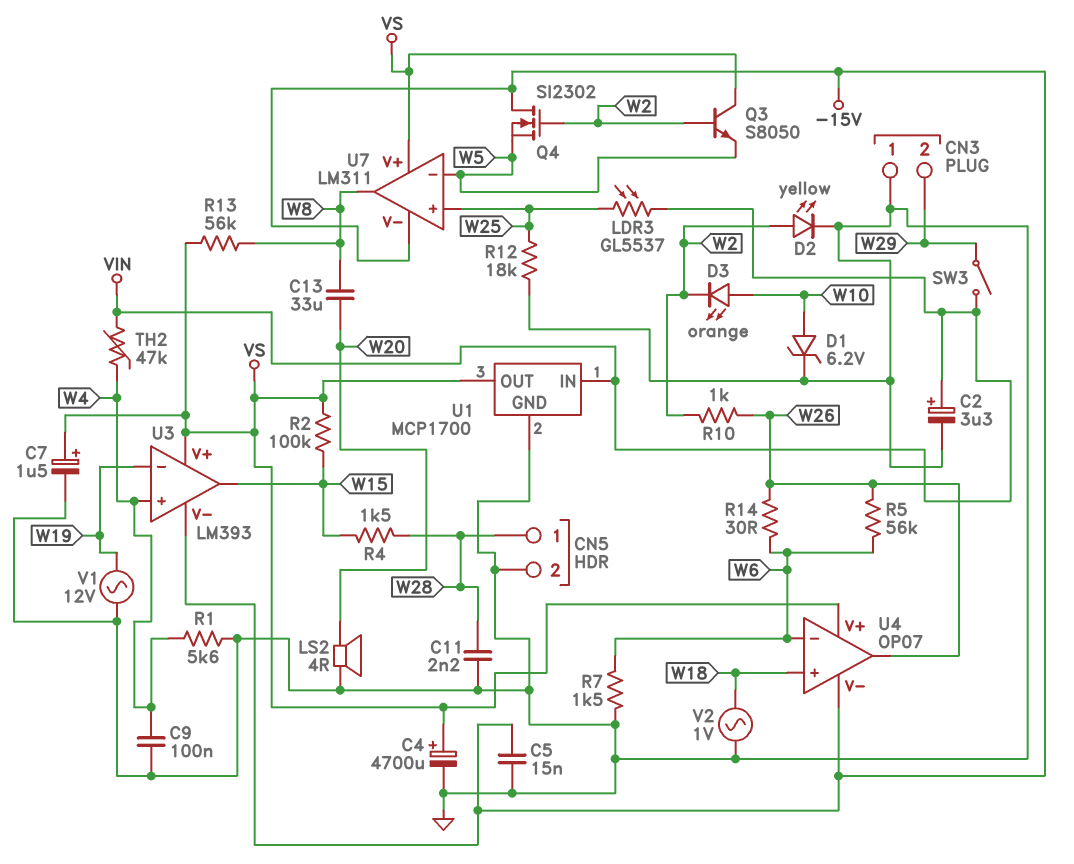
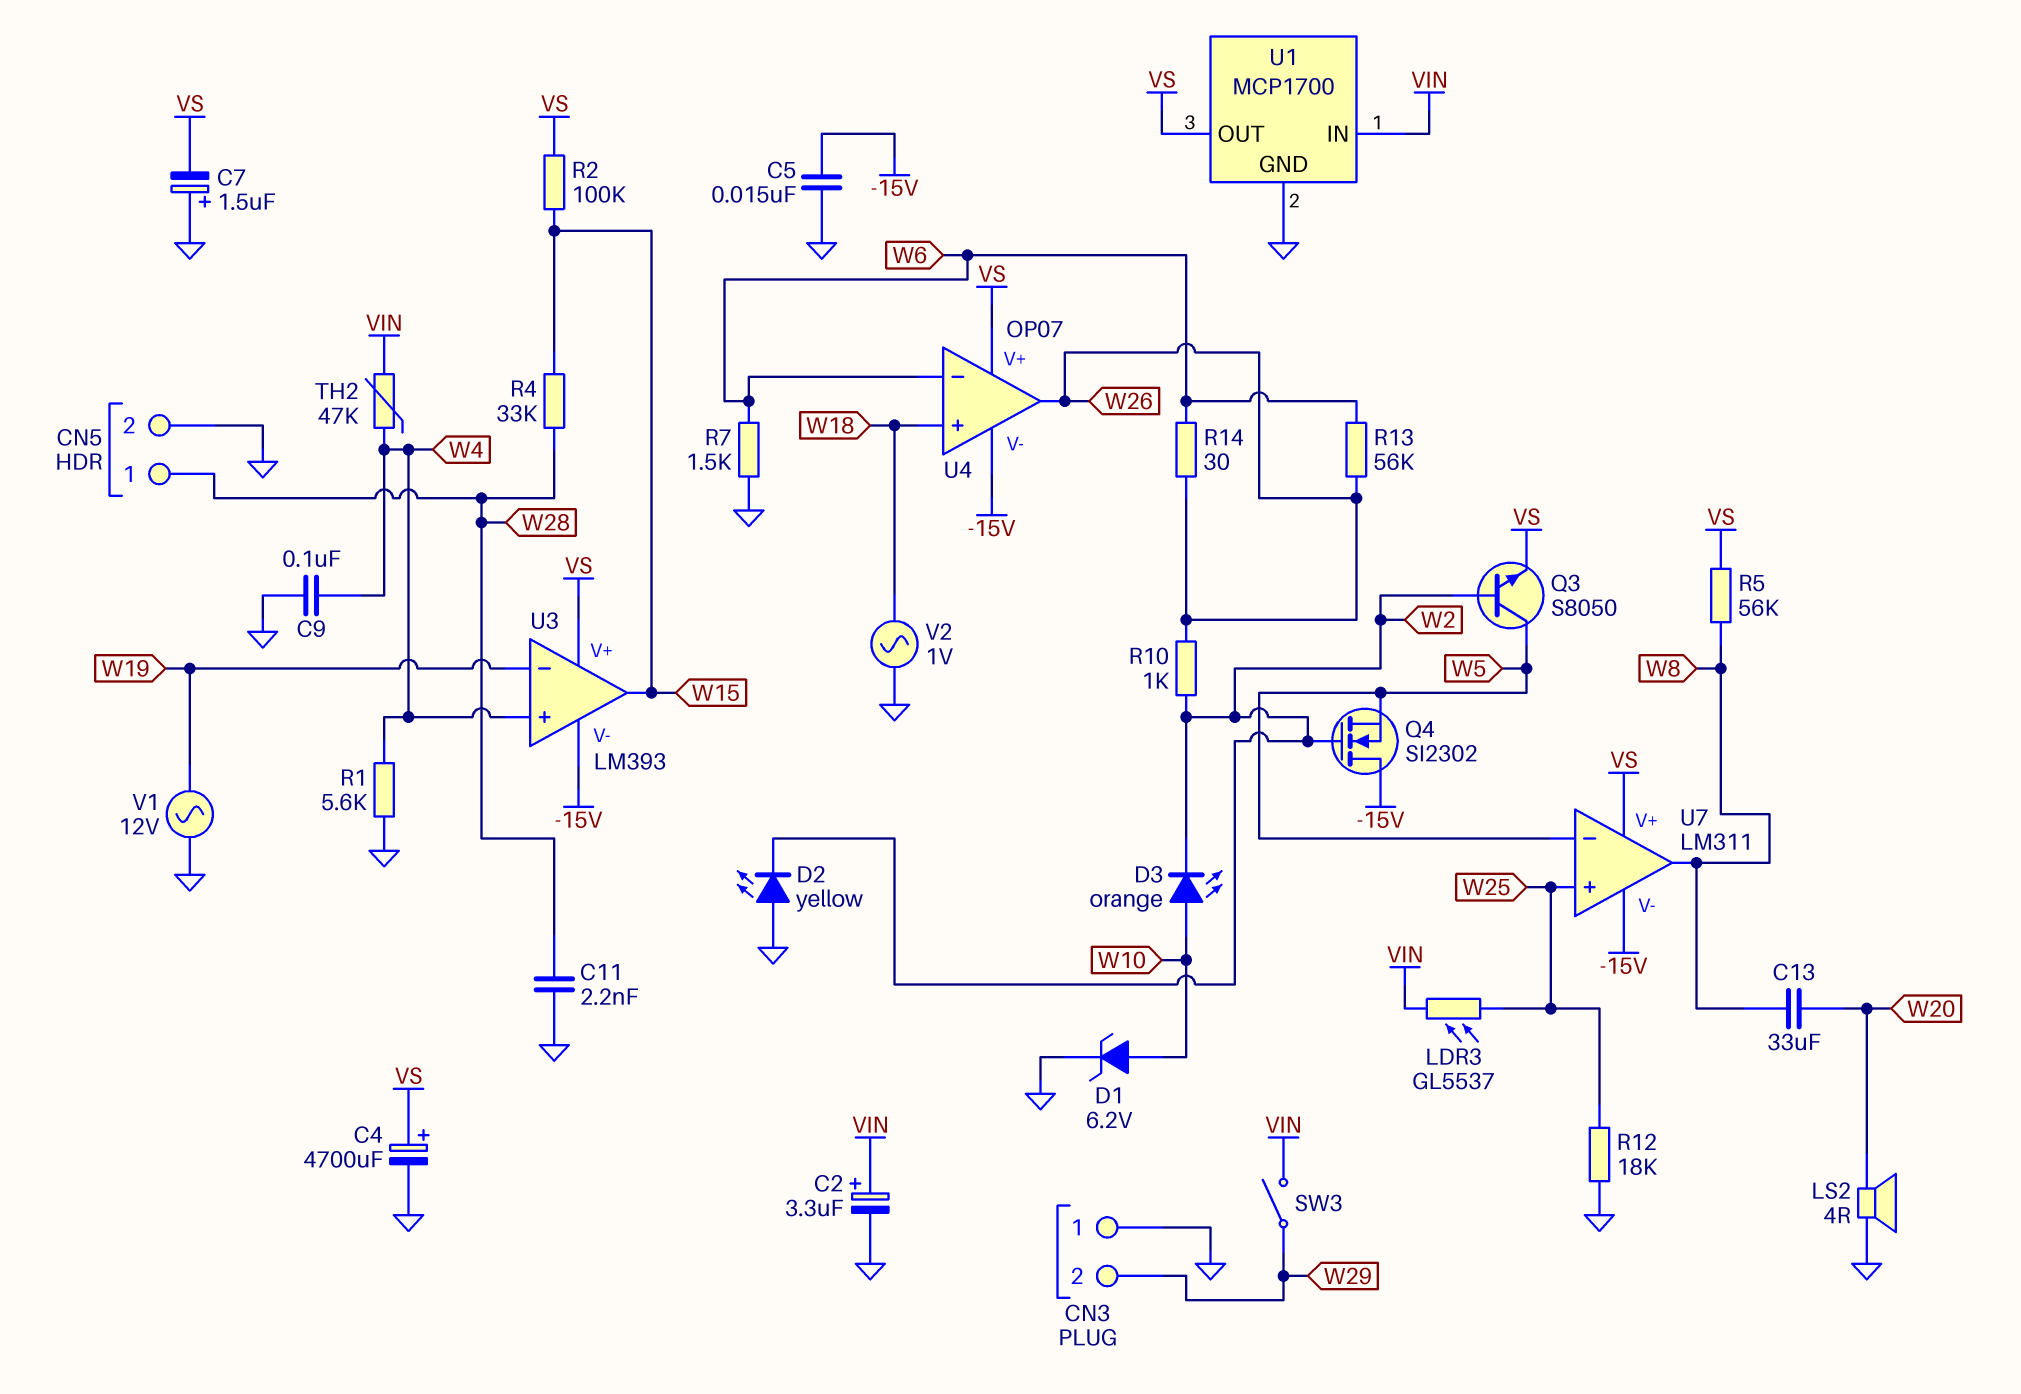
C7: 1.5uF (plus VS, minus GND) -> 1.5uF (plus GND, minus VS)
D2: LED yellow (A W2, K GND) -> LED yellow (A GND, K W2)
Q3: NPN S8050 (B W2, C VS, E W5) -> NPN S8050 (B W2, C W5, E VS)
R4: 1.5k (W15, W28) -> 33k (W15, W28)
R5: 56k (W6, W26) -> 56k (VS, W8)
R13: 56k (VS, W8) -> 56k (W6, W26)

